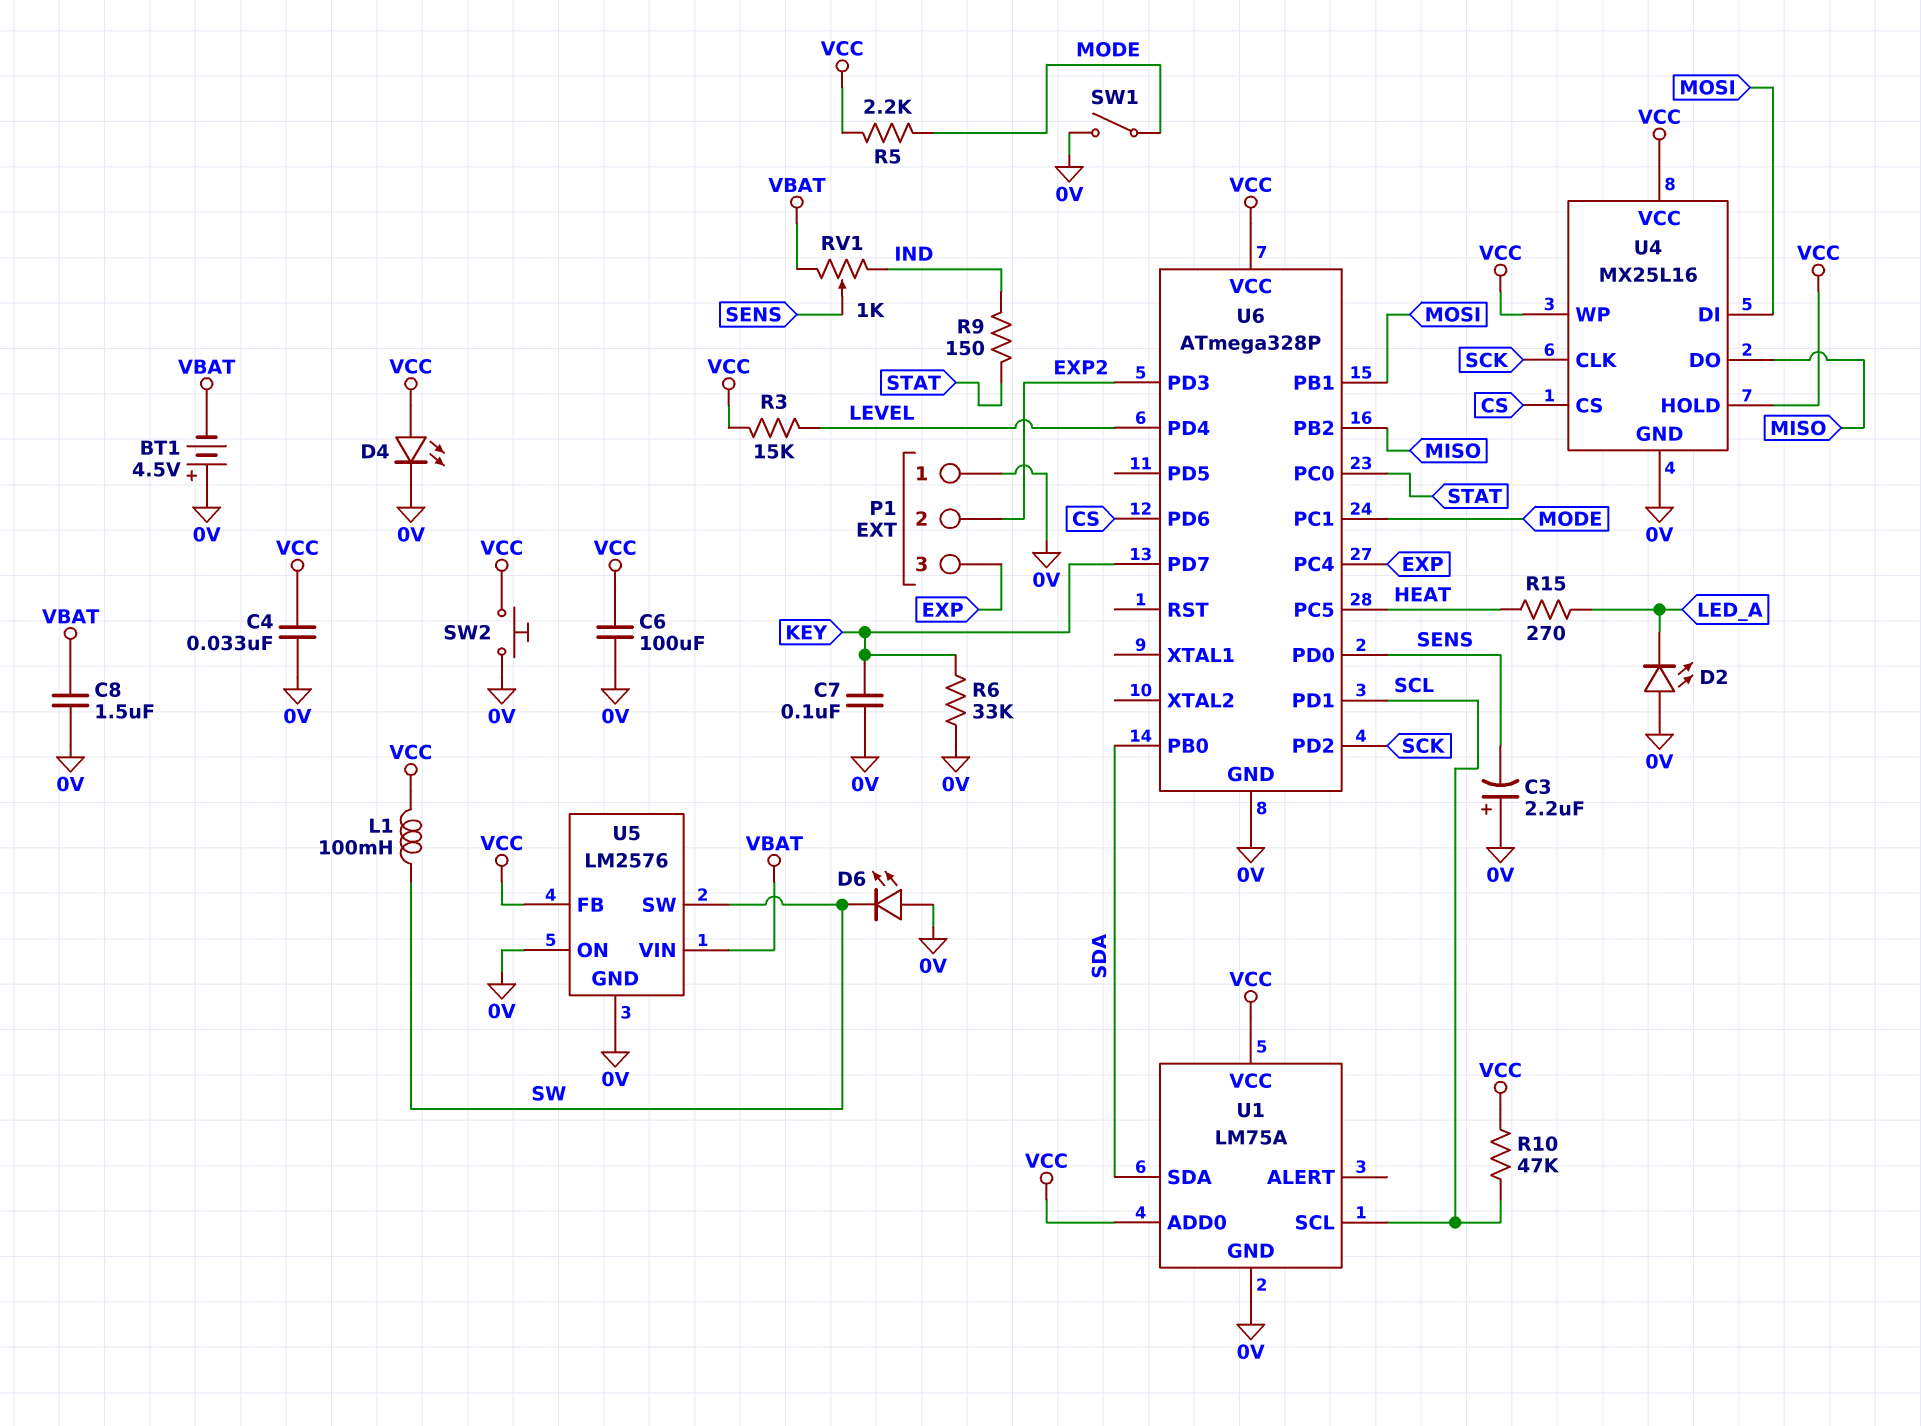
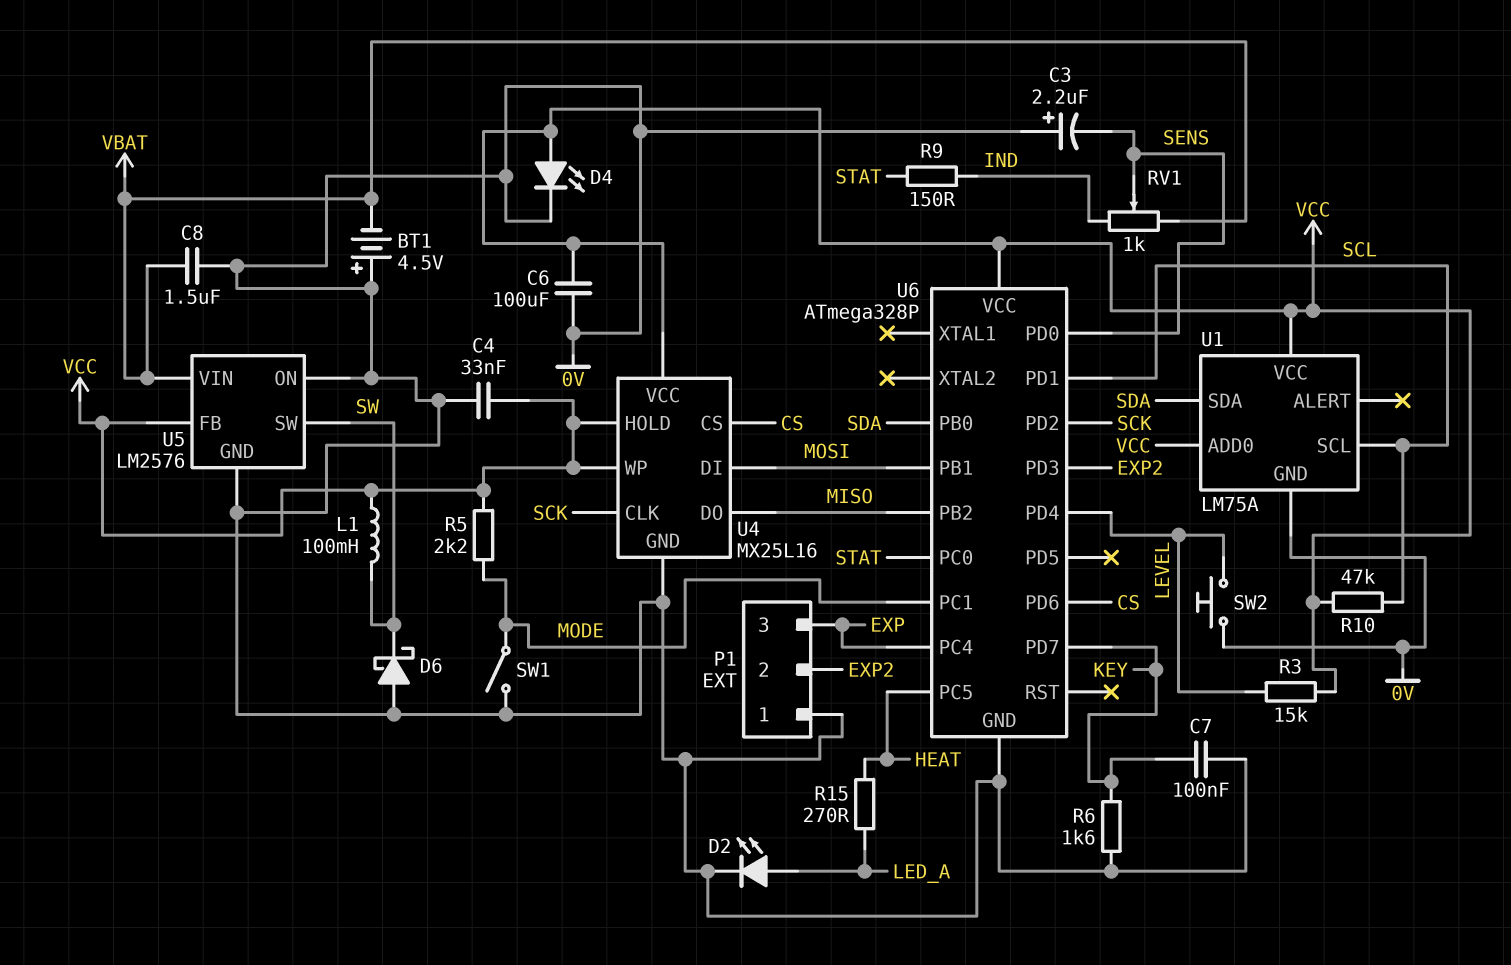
D2: LED (A 0V, K LED_A) -> LED (A LED_A, K 0V)
D6: LED (A 0V, K SW) -> schottky (A 0V, K SW)
R6: 33k (0V, KEY) -> 1.6k (0V, KEY)
SW2: button (0V, VCC) -> button (0V, LEVEL)

